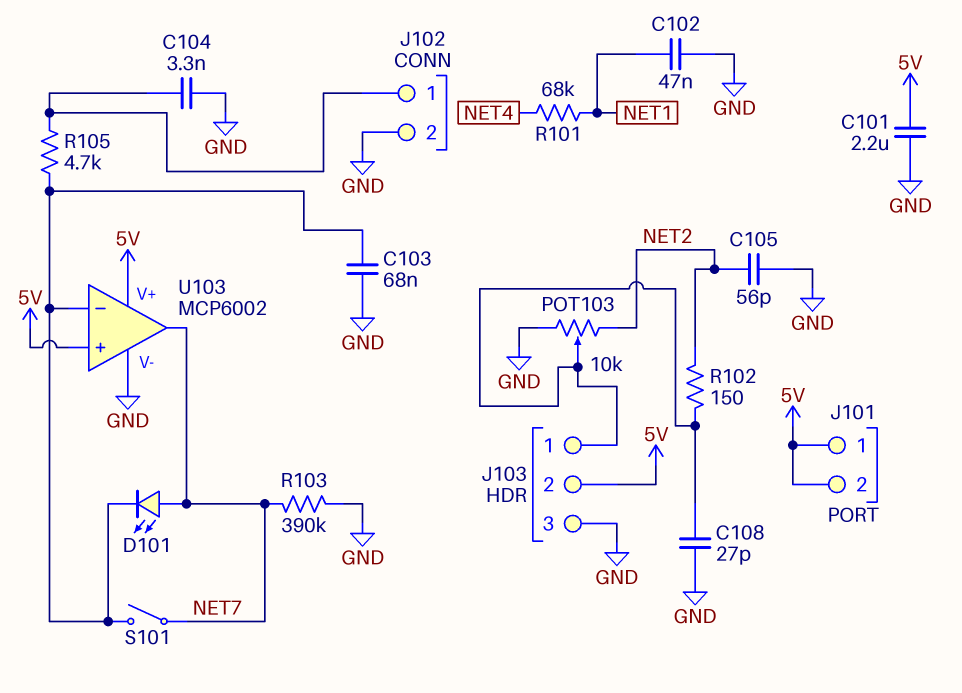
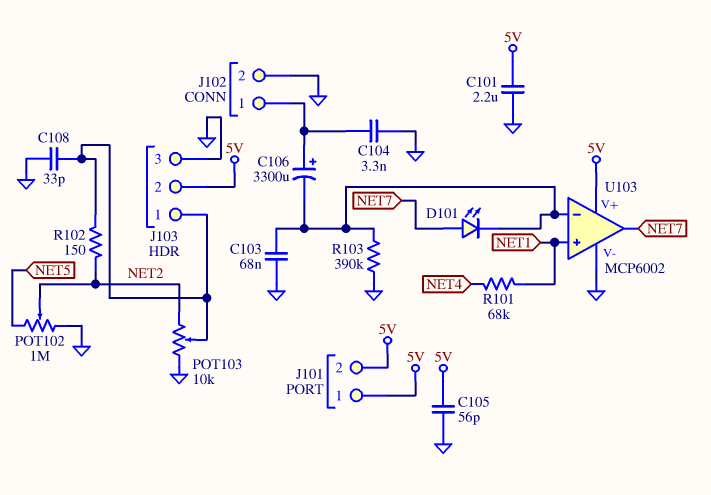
C102: 47nF (GND, NET1) -> none
C105: 56pF (GND, NET2) -> 56pF (5V, GND)
C106: none -> 3300uF (plus J102/1, minus U103/in-)
C108: 27pF (GND, J103/1) -> 33pF (GND, J103/1)
POT102: none -> 1M (GND, NET5, wiper NET2)
R103: 390k (GND, NET7) -> 390k (GND, U103/in-)
R105: 4.7k (J102/1, U103/in-) -> none
S101: switch (NET7, U103/in-) -> none
U103 pin in+: 5V -> NET1

